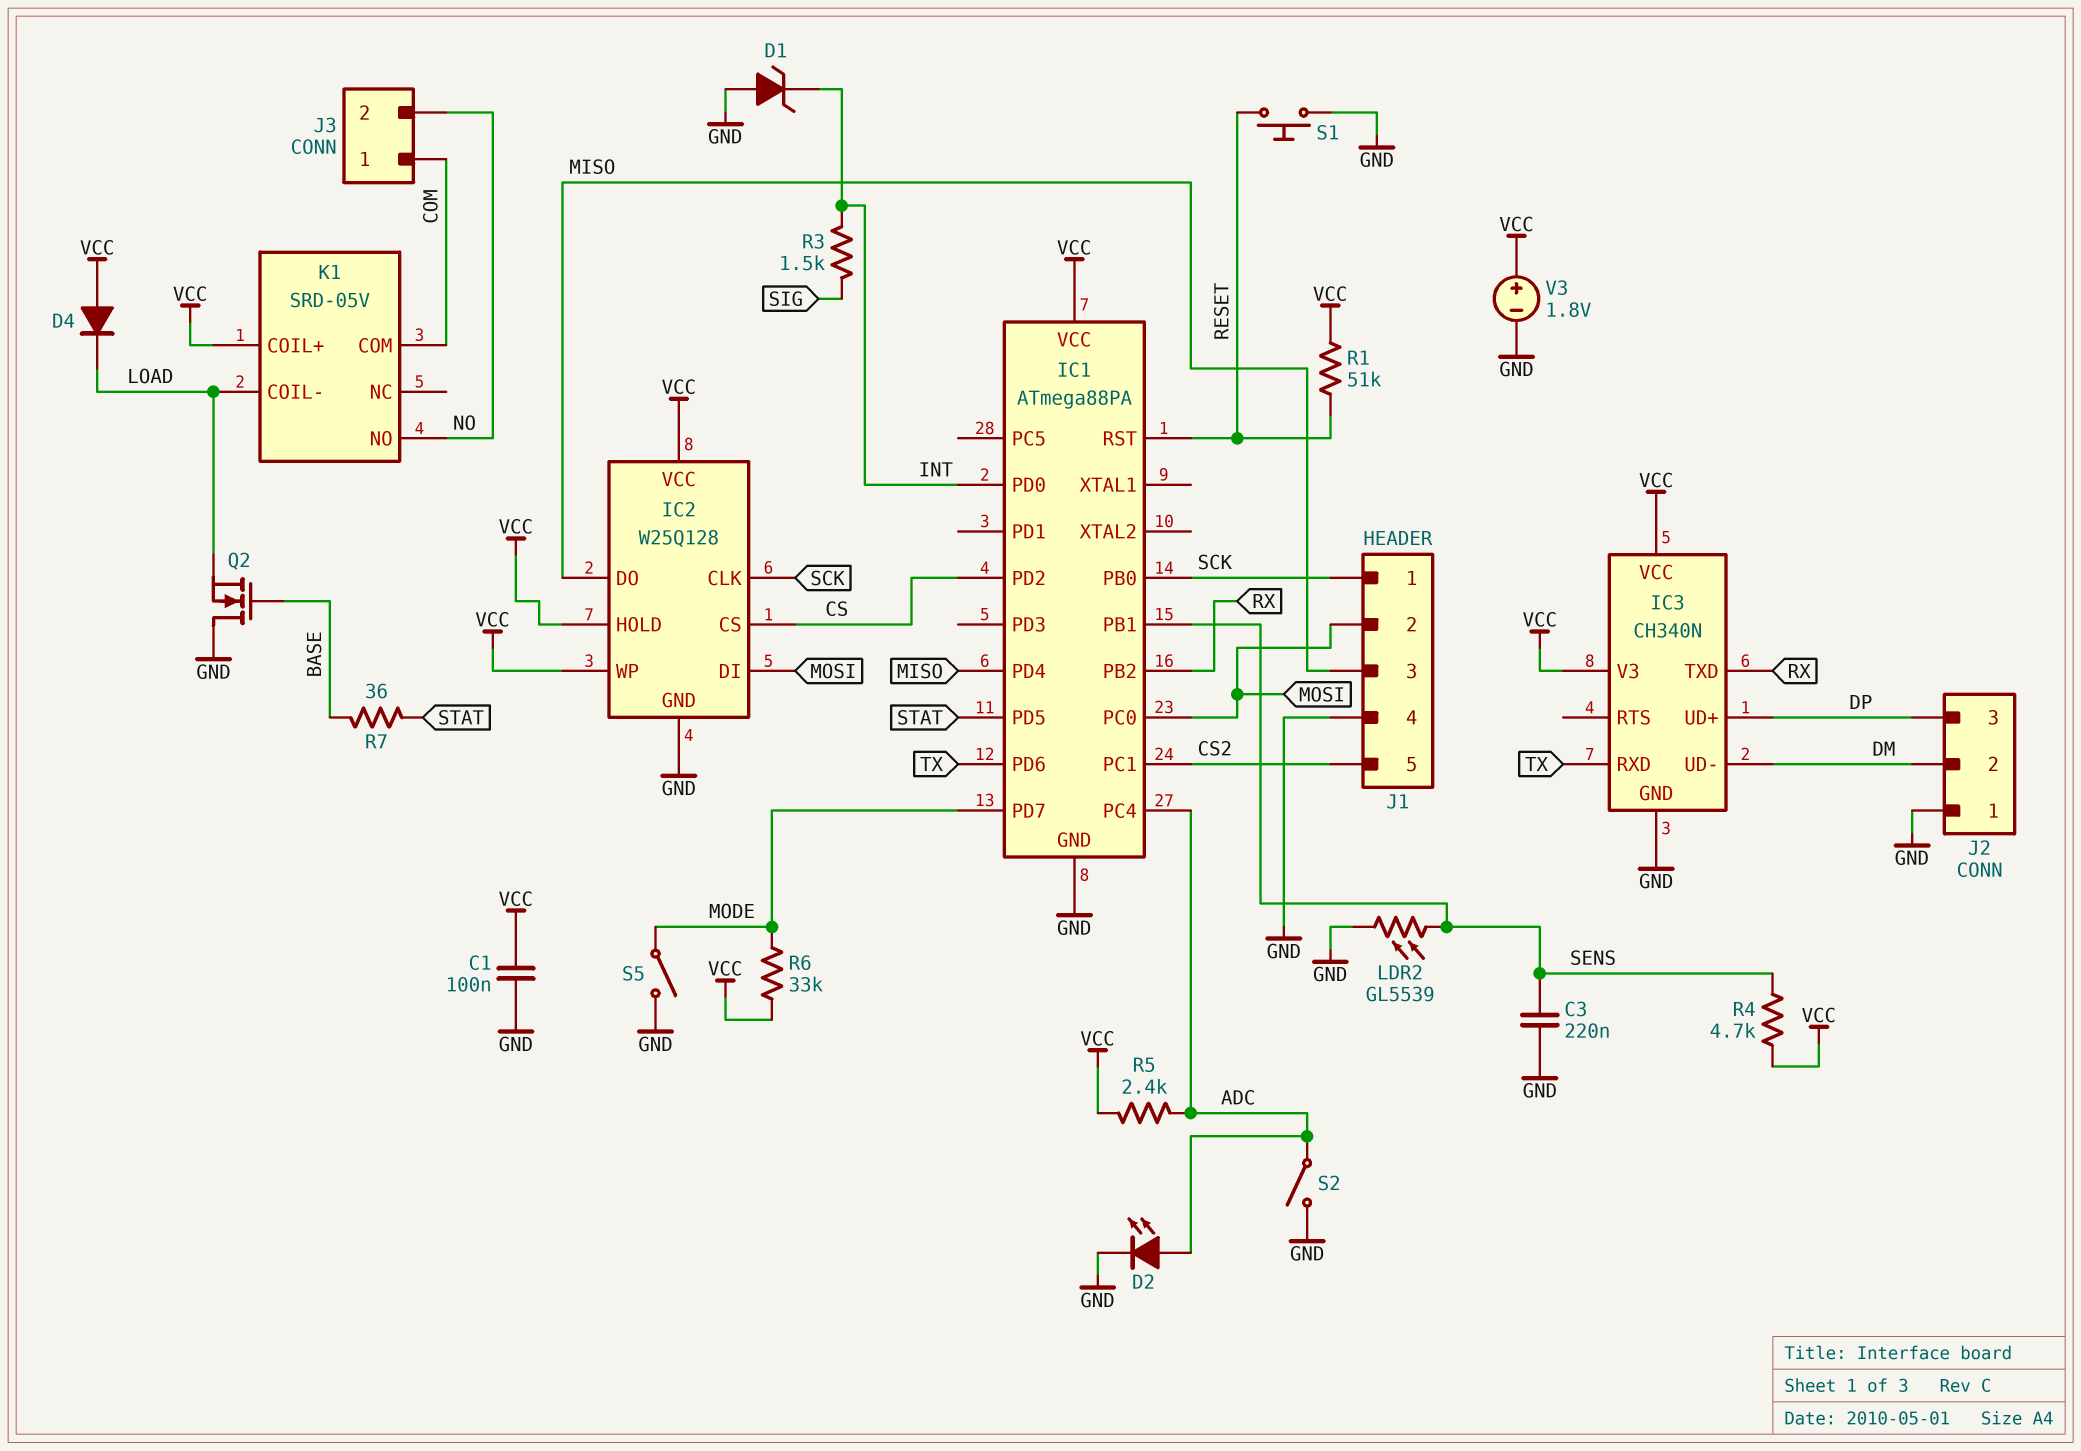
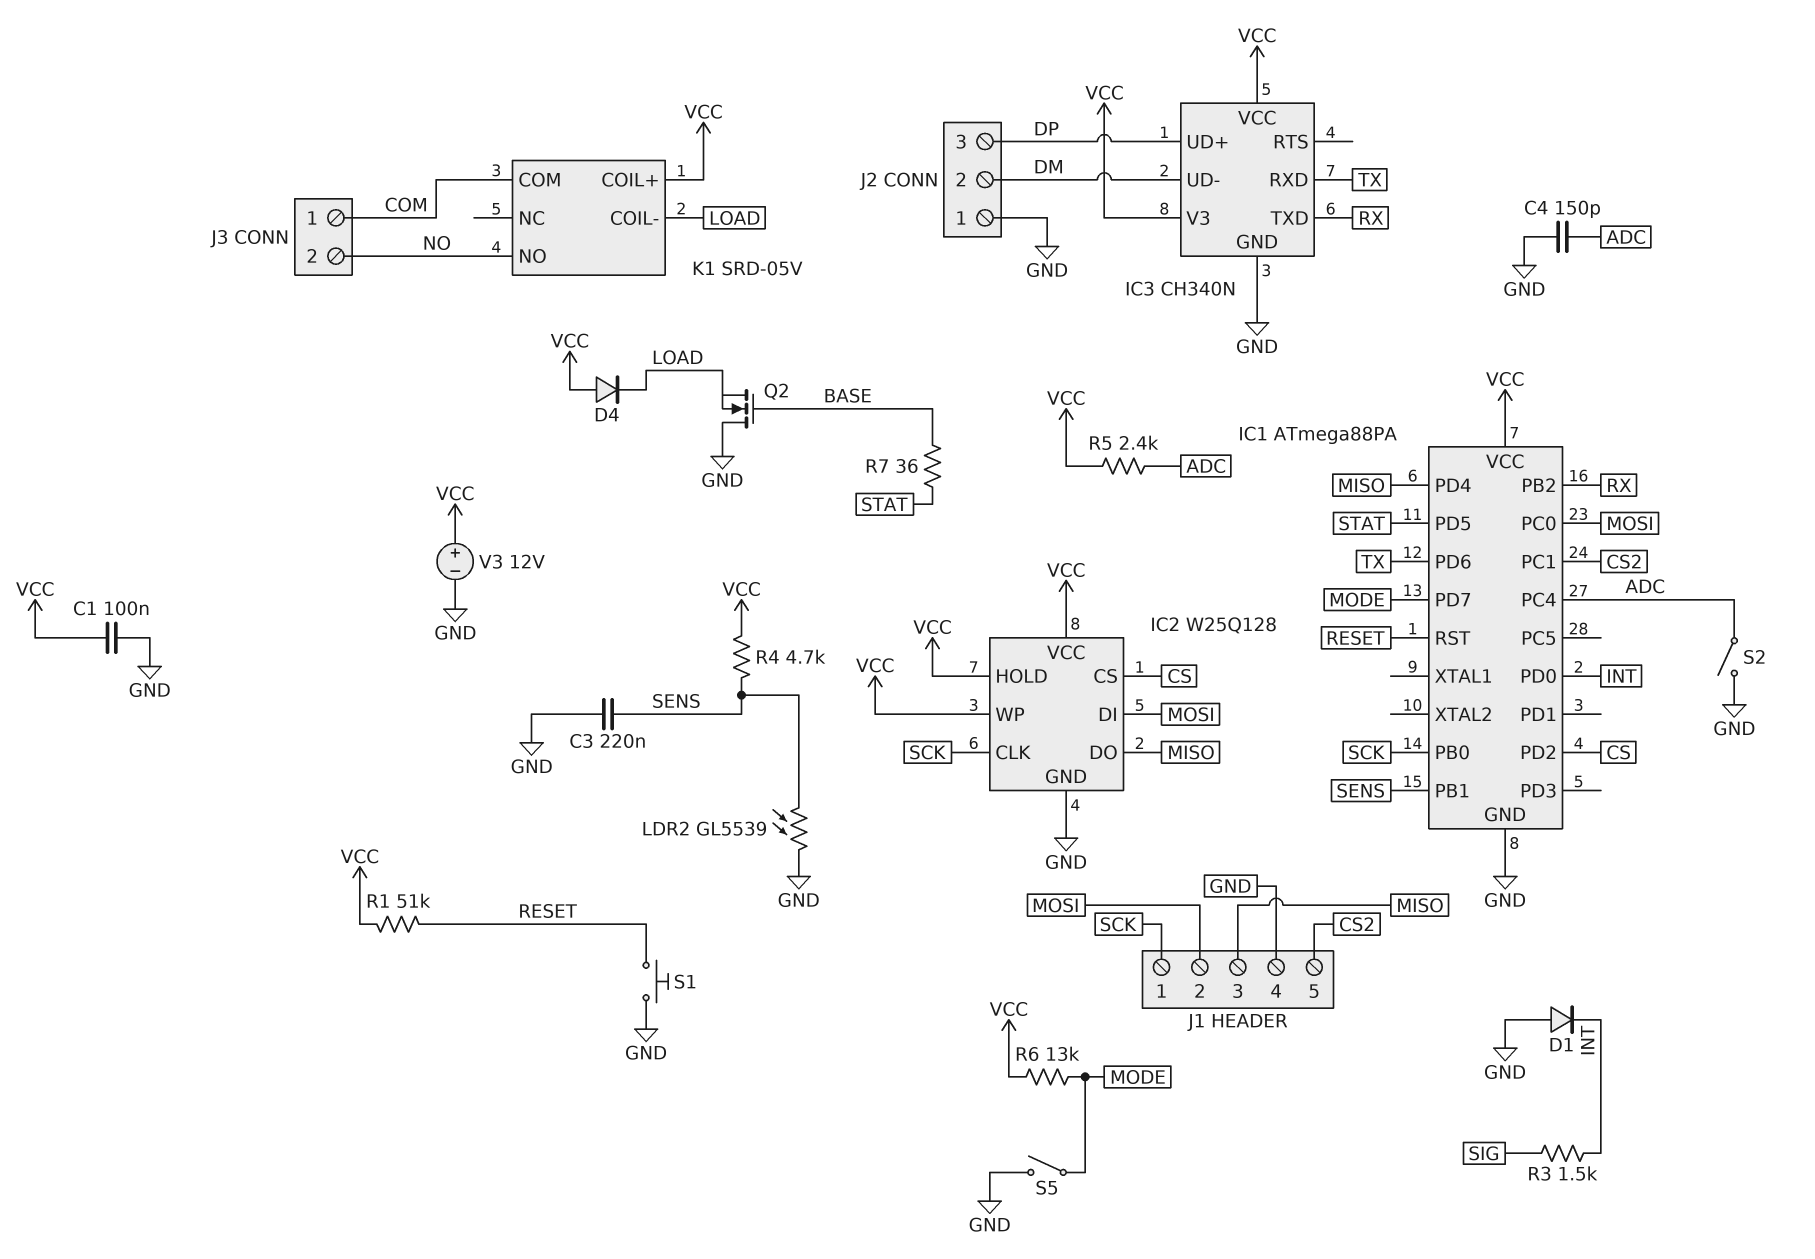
C4: none -> 150pF (ADC, GND)
D1: zener (A GND, K INT) -> diode (A GND, K INT)
D2: LED (A ADC, K GND) -> none
R6: 33k (MODE, VCC) -> 13k (MODE, VCC)
V3: 1.8V (plus VCC, minus GND) -> 12V (plus VCC, minus GND)

